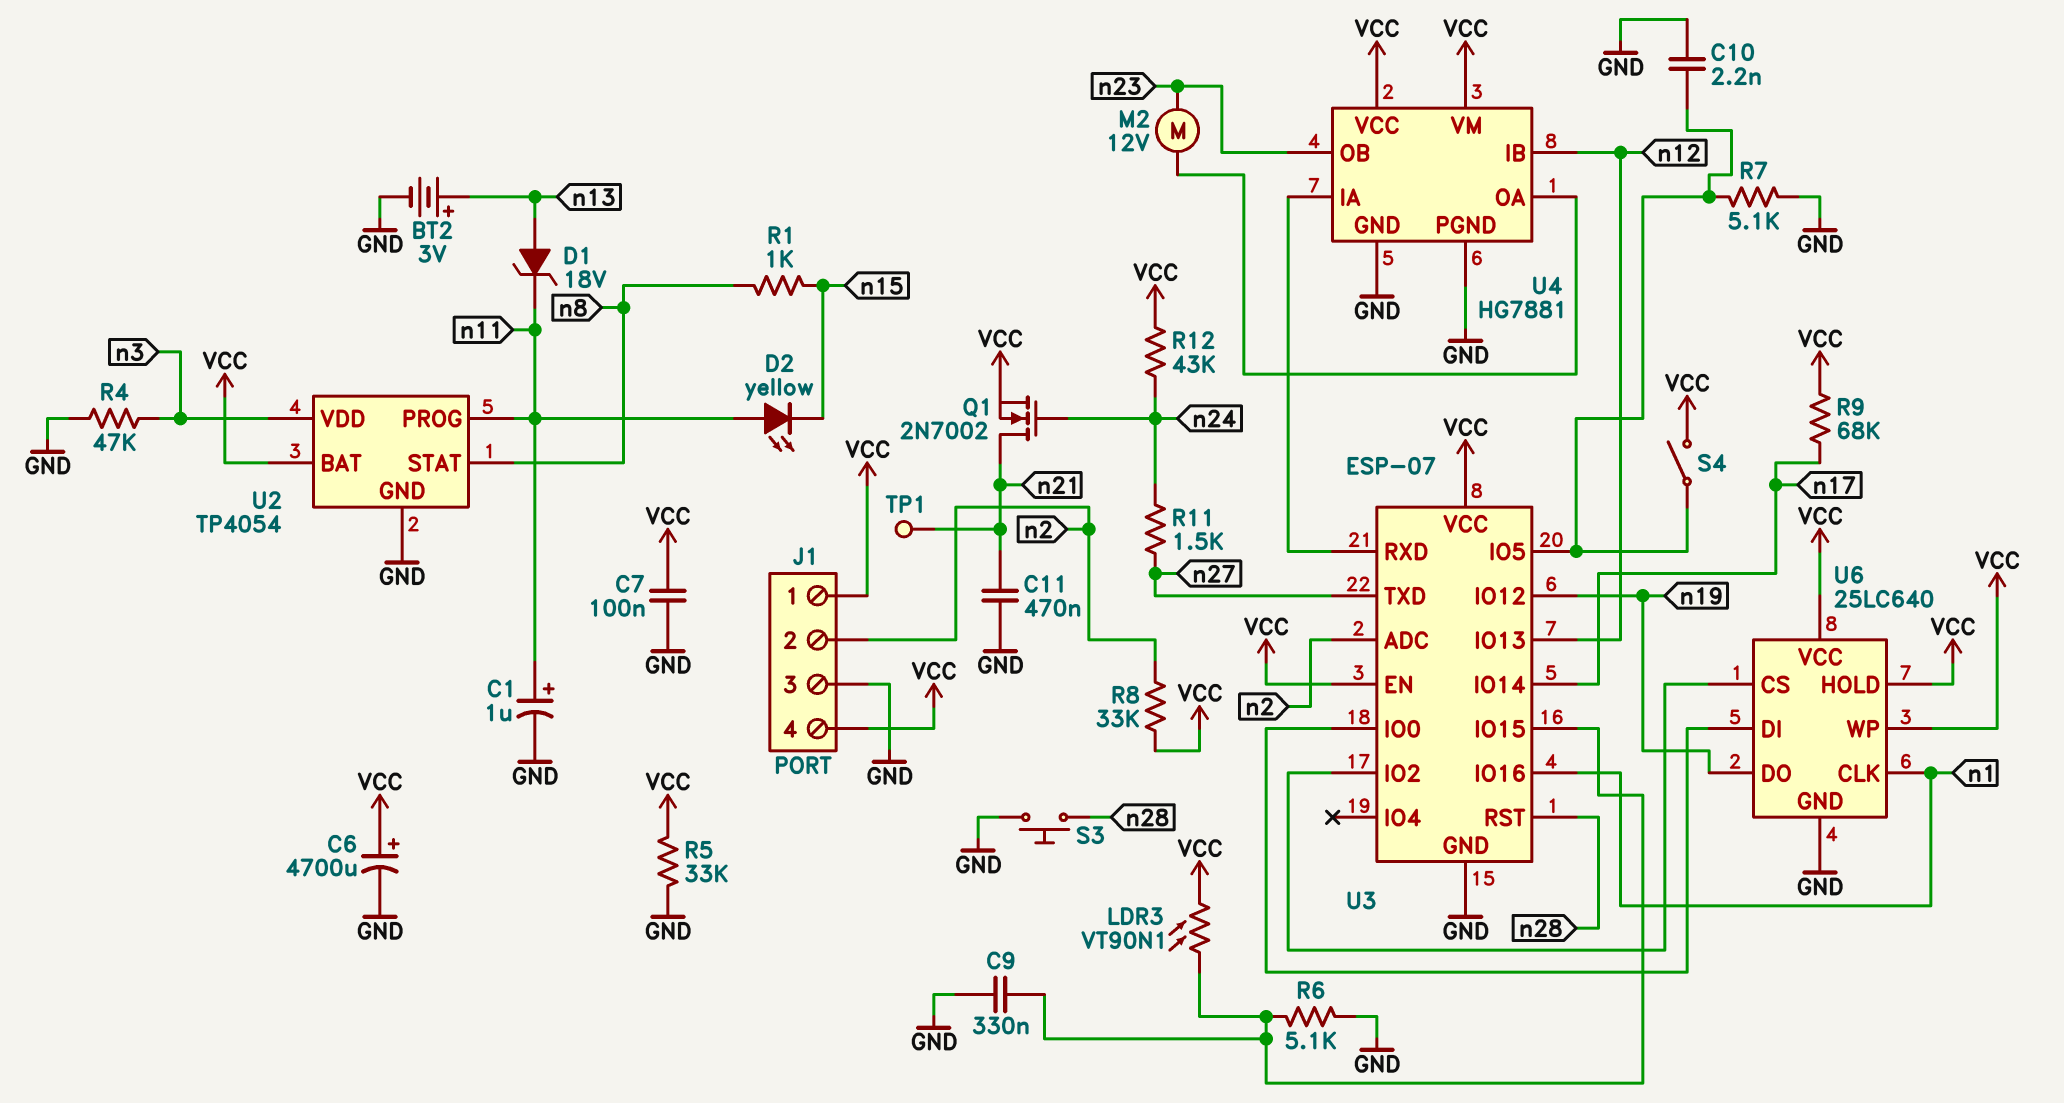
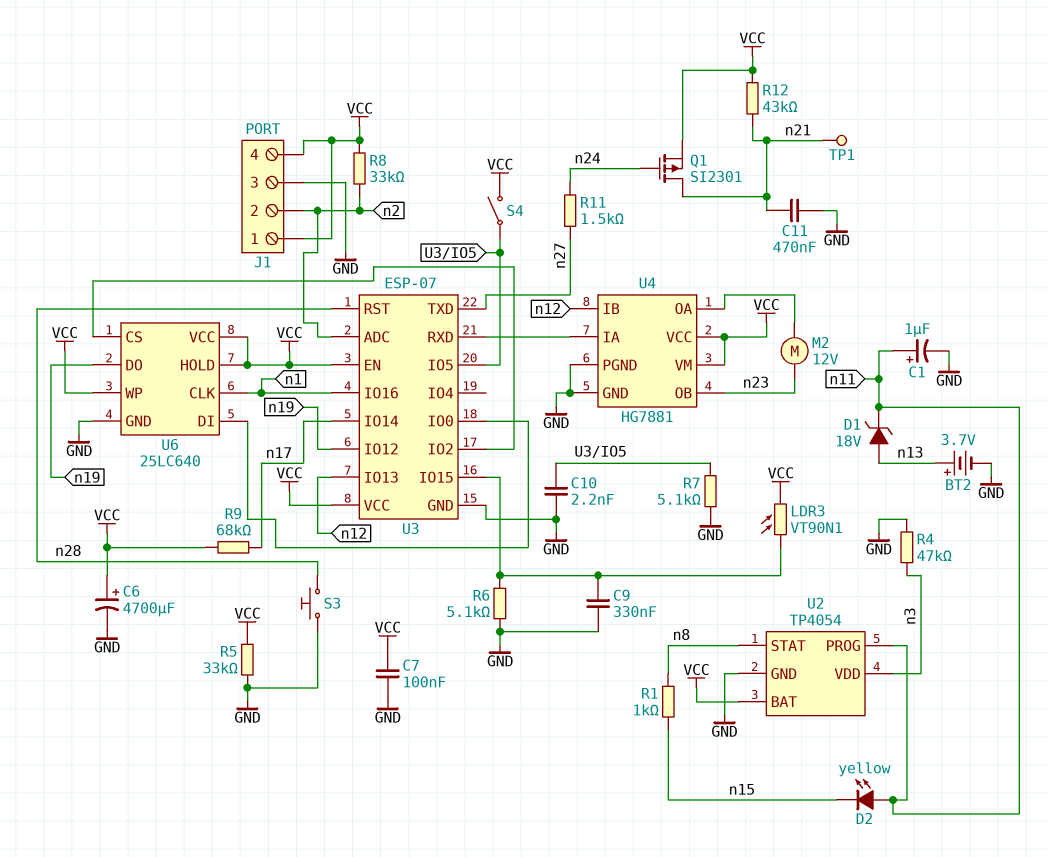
BT2: 3V (plus n13, minus GND) -> 3.7V (plus n13, minus GND)
Q1: NMOS 2N7002 (G n24, D n21, S VCC) -> PMOS SI2301 (G n24, D n21, S VCC)
R12: 43k (VCC, n24) -> 43k (VCC, n21)

